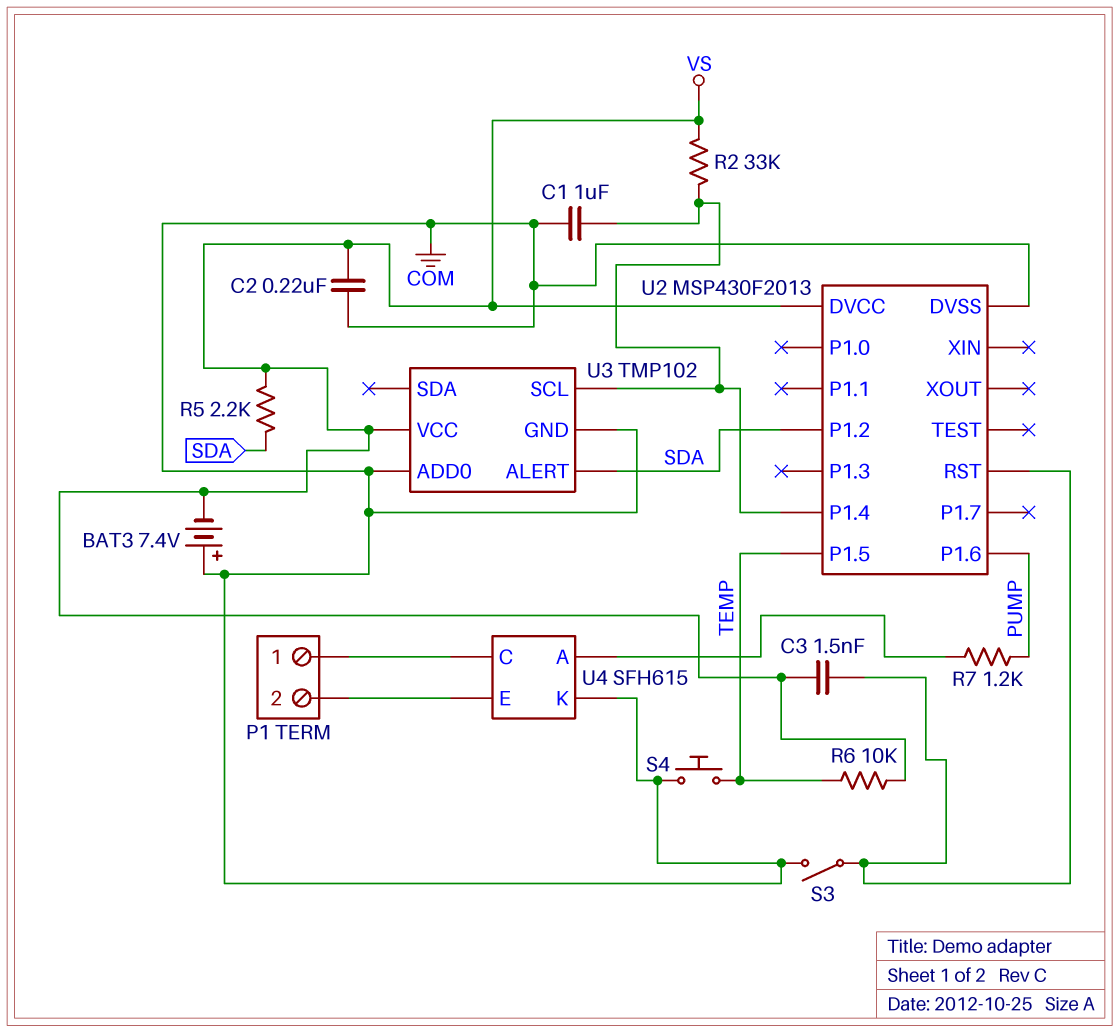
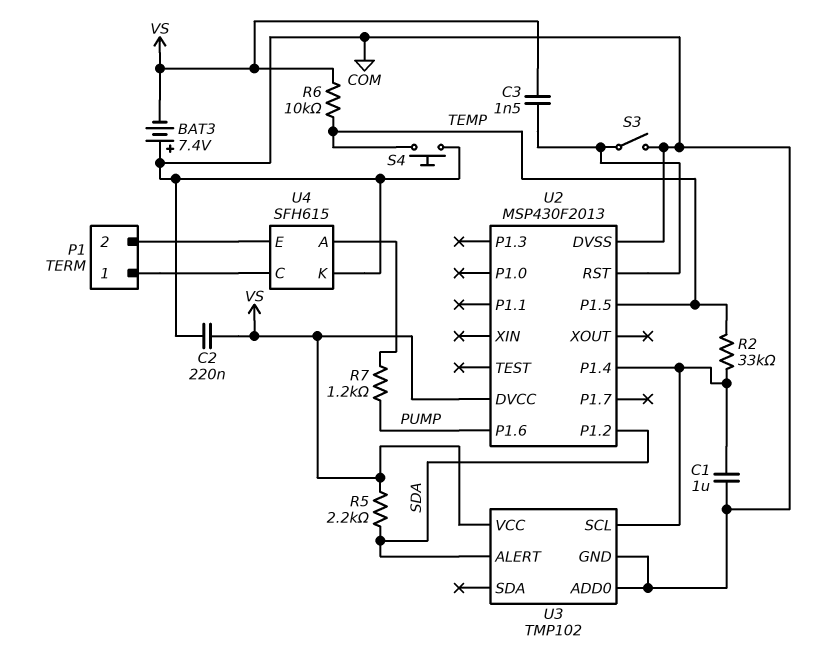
R2: 33k (U2/P1.4, VS) -> 33k (TEMP, U2/P1.4)

